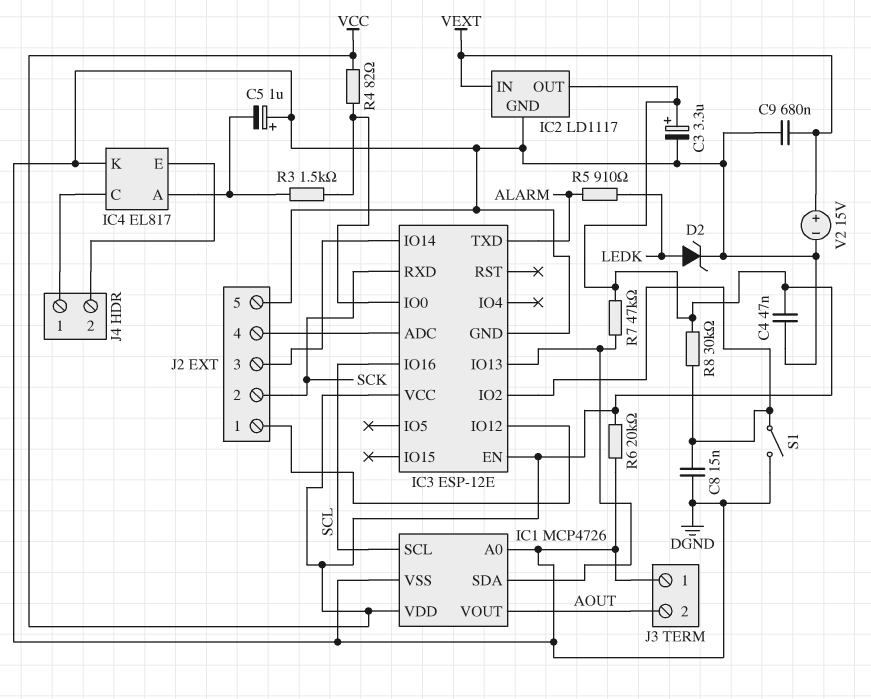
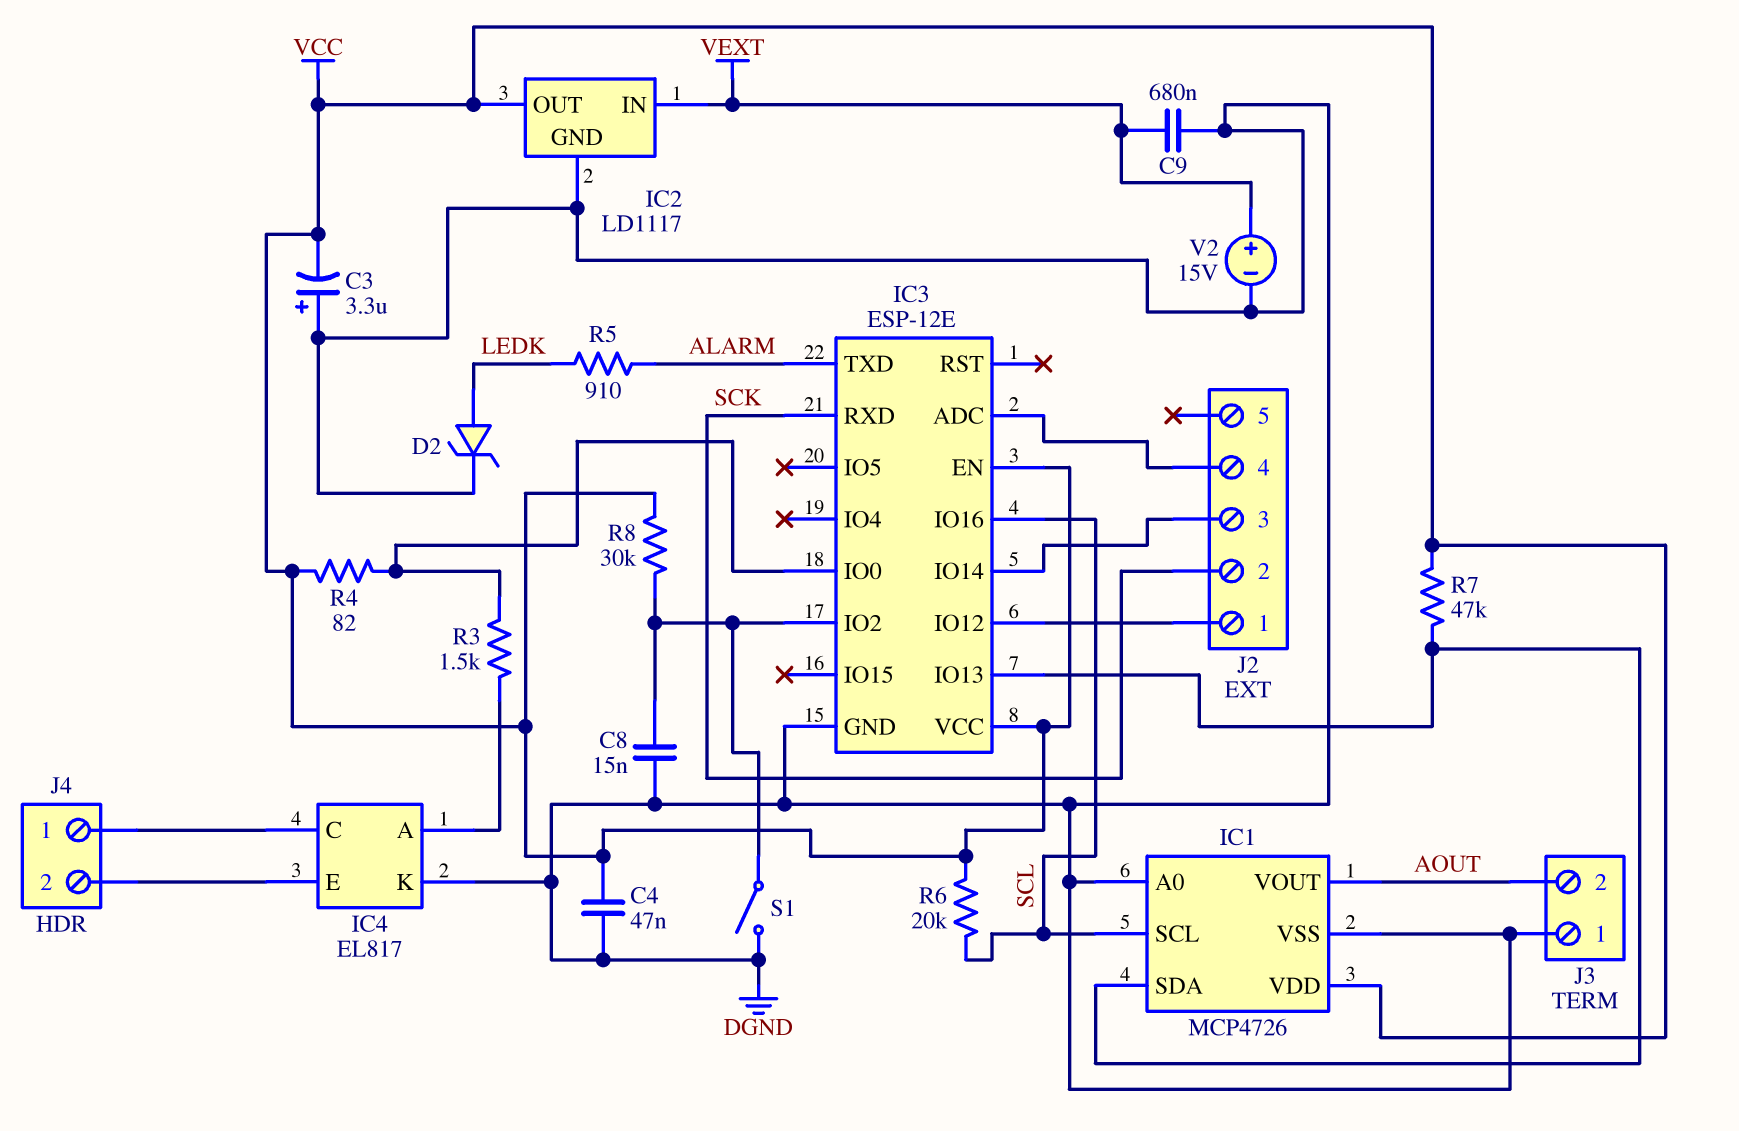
C3: 3.3uF (plus VCC, minus DGND) -> 3.3uF (plus DGND, minus VCC)
C5: 1uF (plus DGND, minus IC4/A) -> none
J2 pin 5: DGND -> none
R6: 20k (DGND, VCC) -> 20k (SCL, VCC)

